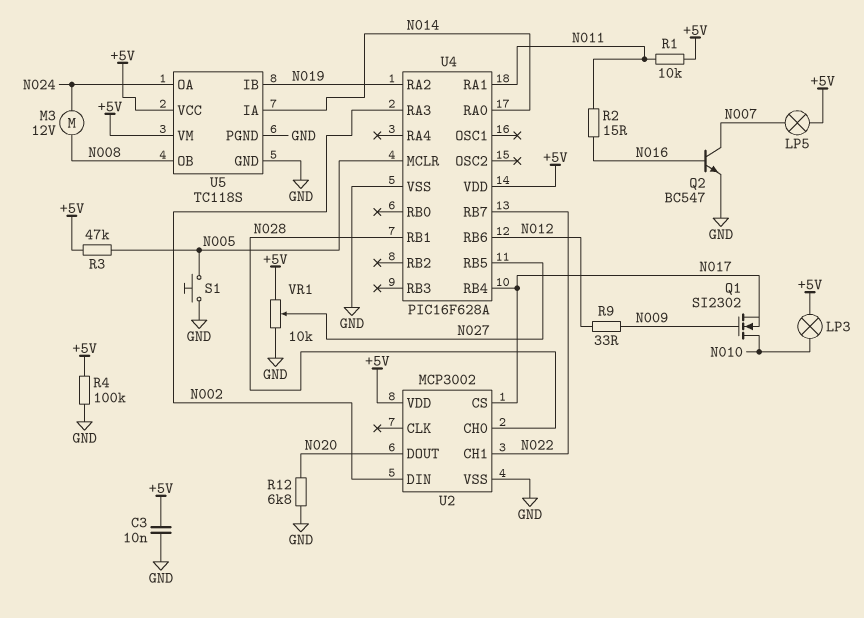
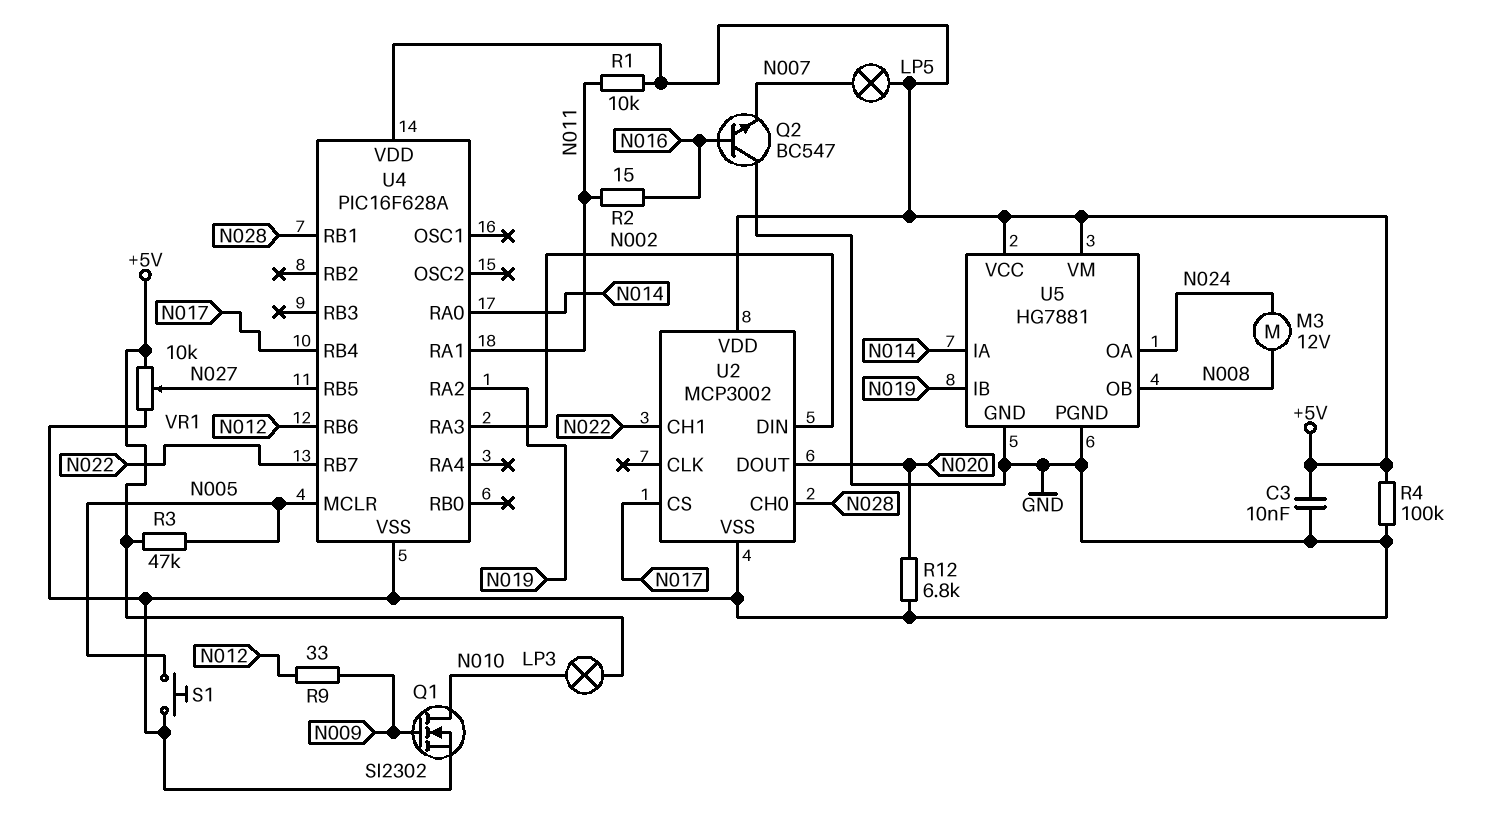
Q1: NMOS SI2302 (G N009, D N010, S N017) -> NMOS SI2302 (G N009, D N010, S GND)
Q2: NPN BC547 (B N016, C N007, E GND) -> NPN BC547 (B N016, C GND, E N007)
U5: TC118S -> HG7881

